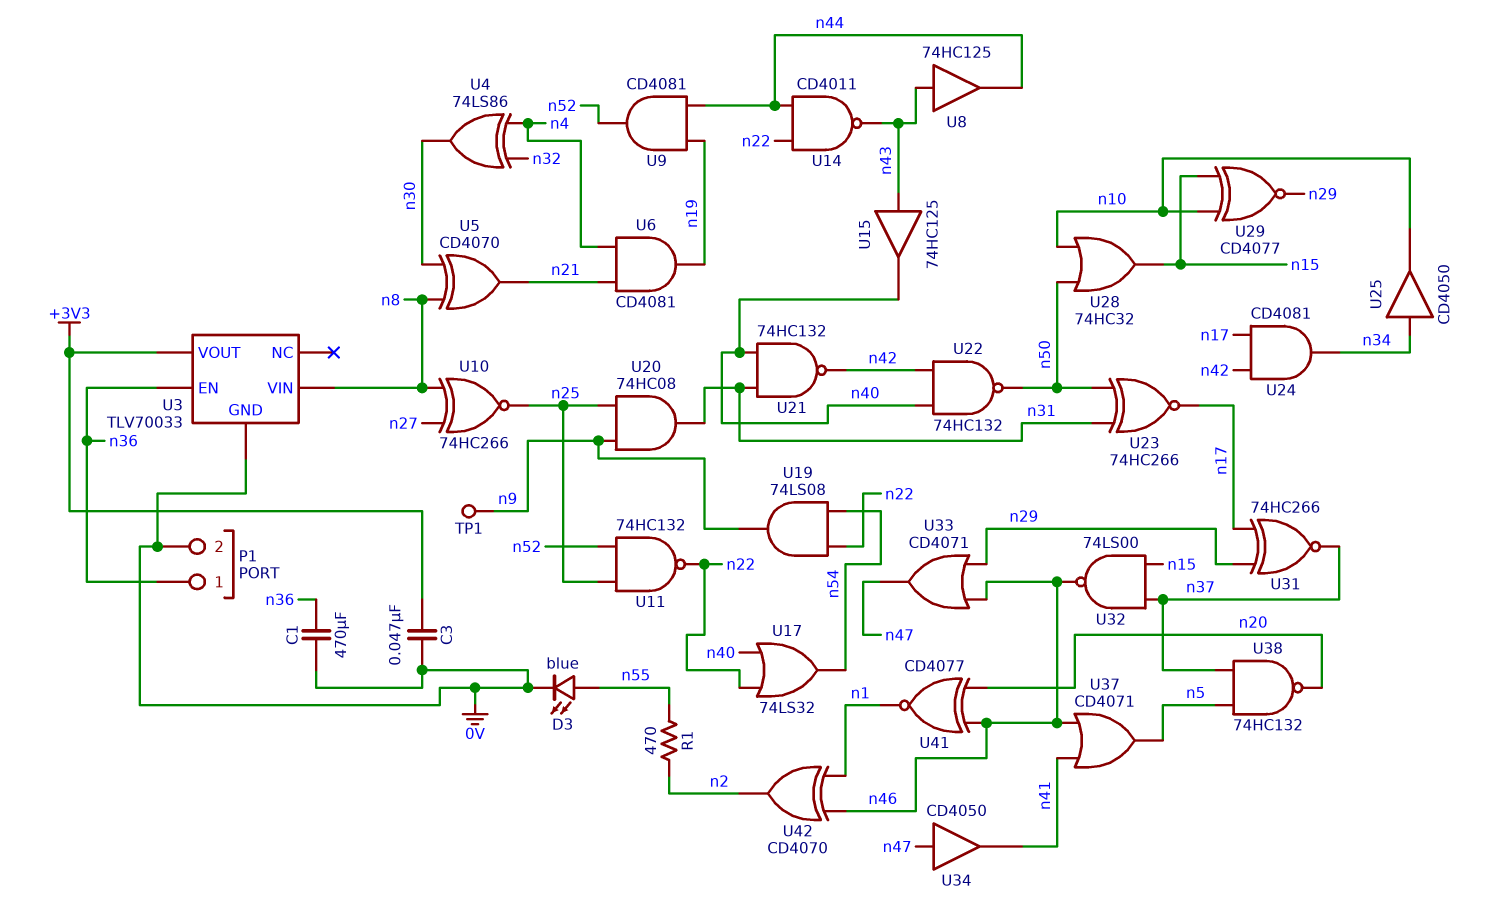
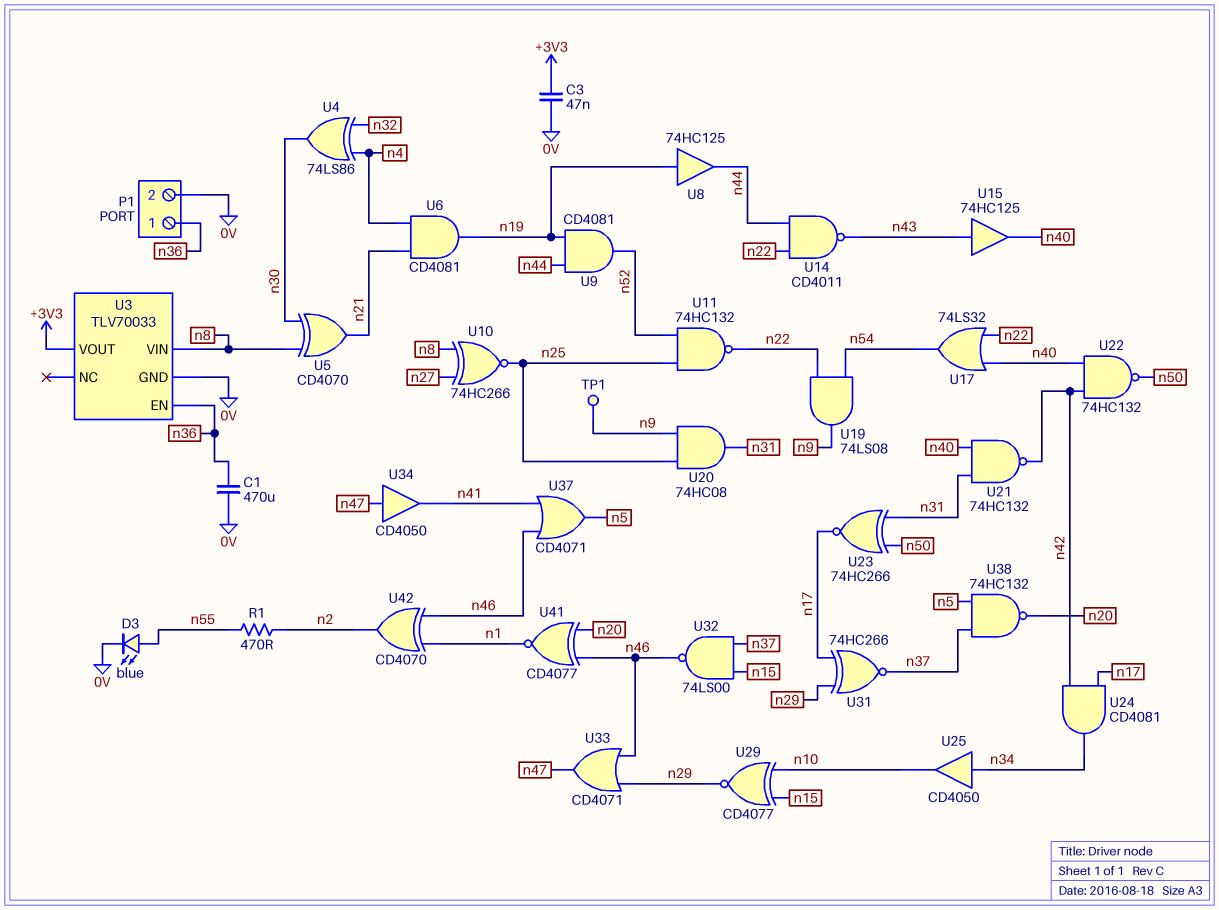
U8: buffer 74HC125 (in n43, out n44) -> buffer 74HC125 (in n19, out n44)
U28: OR 74HC32 (in n10, in n50, out n15) -> none

